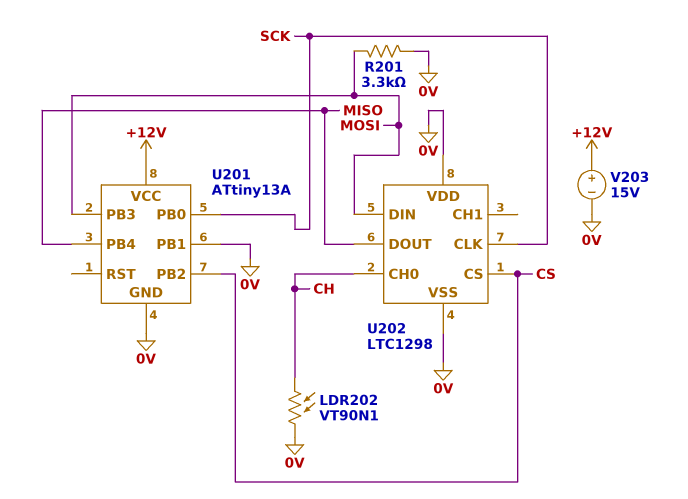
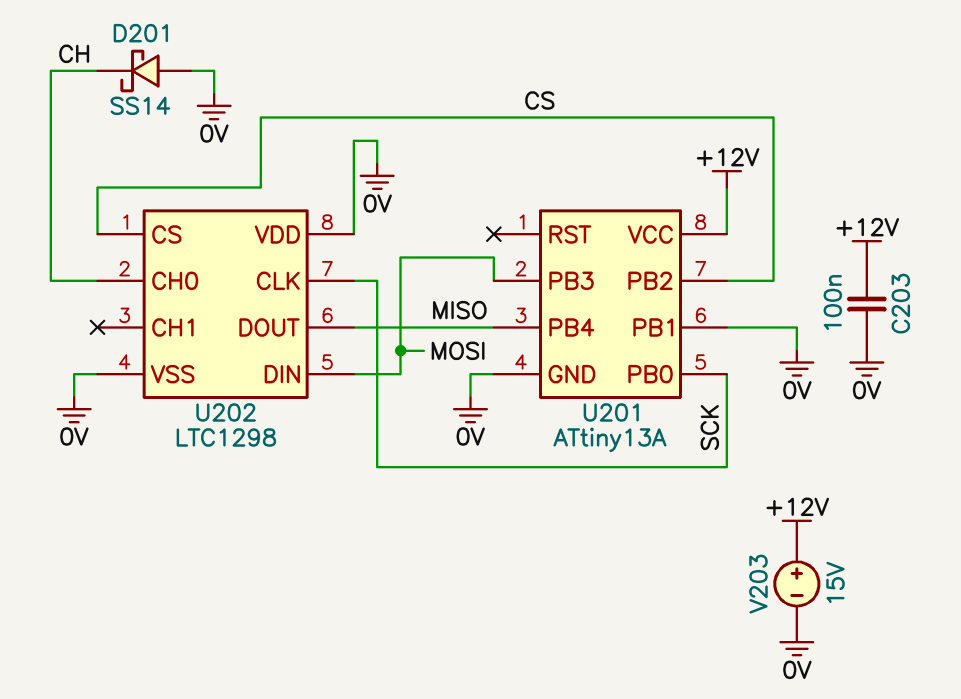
C203: none -> 100nF (+12V, 0V)
D201: none -> schottky SS14 (A 0V, K CH)
LDR202: VT90N1 (0V, CH) -> none
R201: 3.3k (0V, MOSI) -> none

